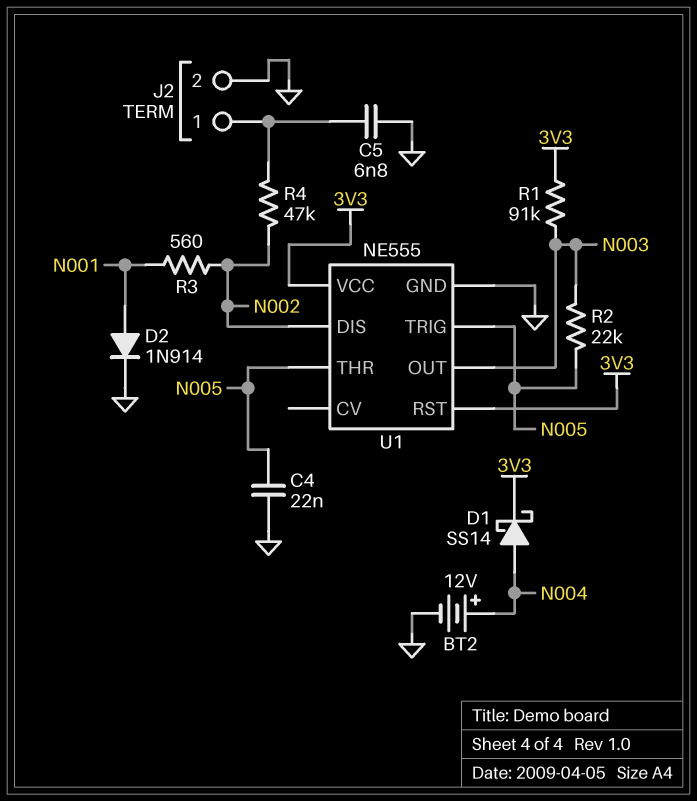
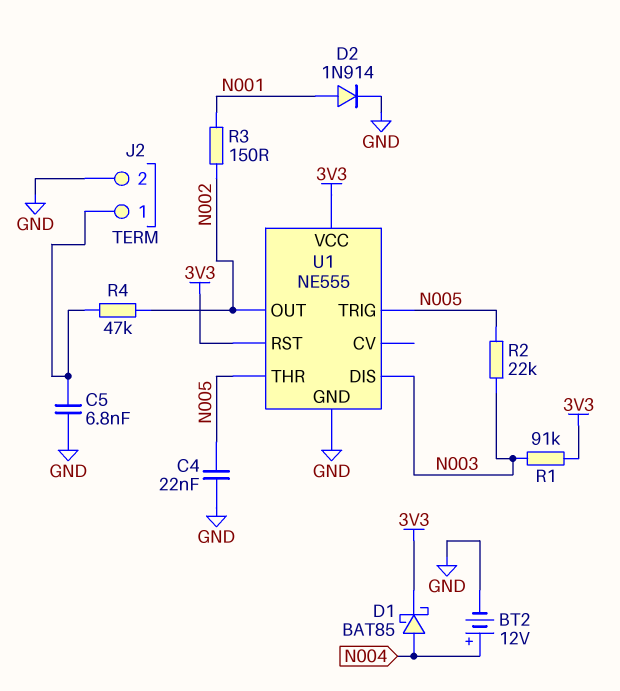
D1: schottky SS14 (A N004, K 3V3) -> schottky BAT85 (A N004, K 3V3)
R3: 560 (N001, N002) -> 150 (N001, N002)
U1 pin DIS: N002 -> N003
U1 pin OUT: N003 -> N002

